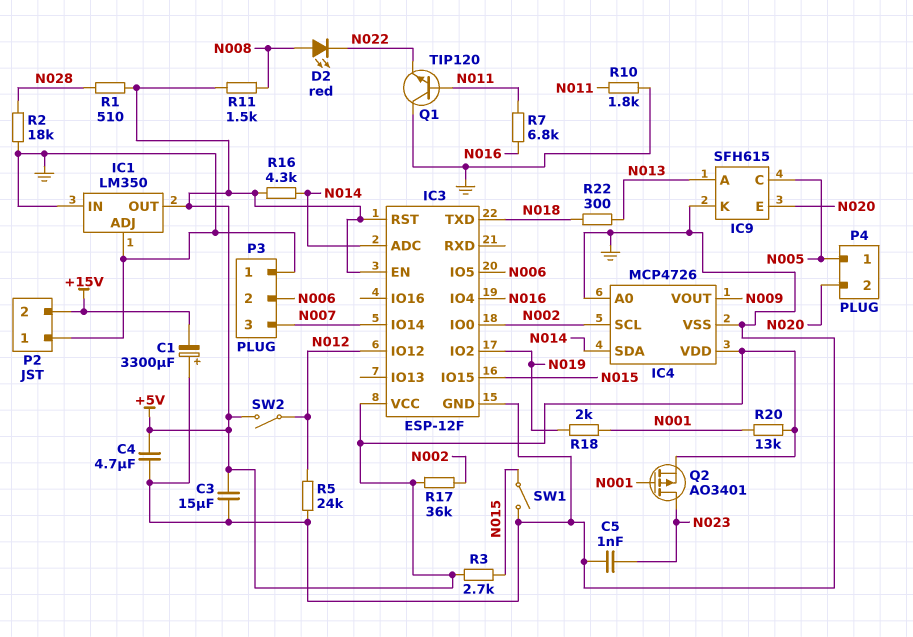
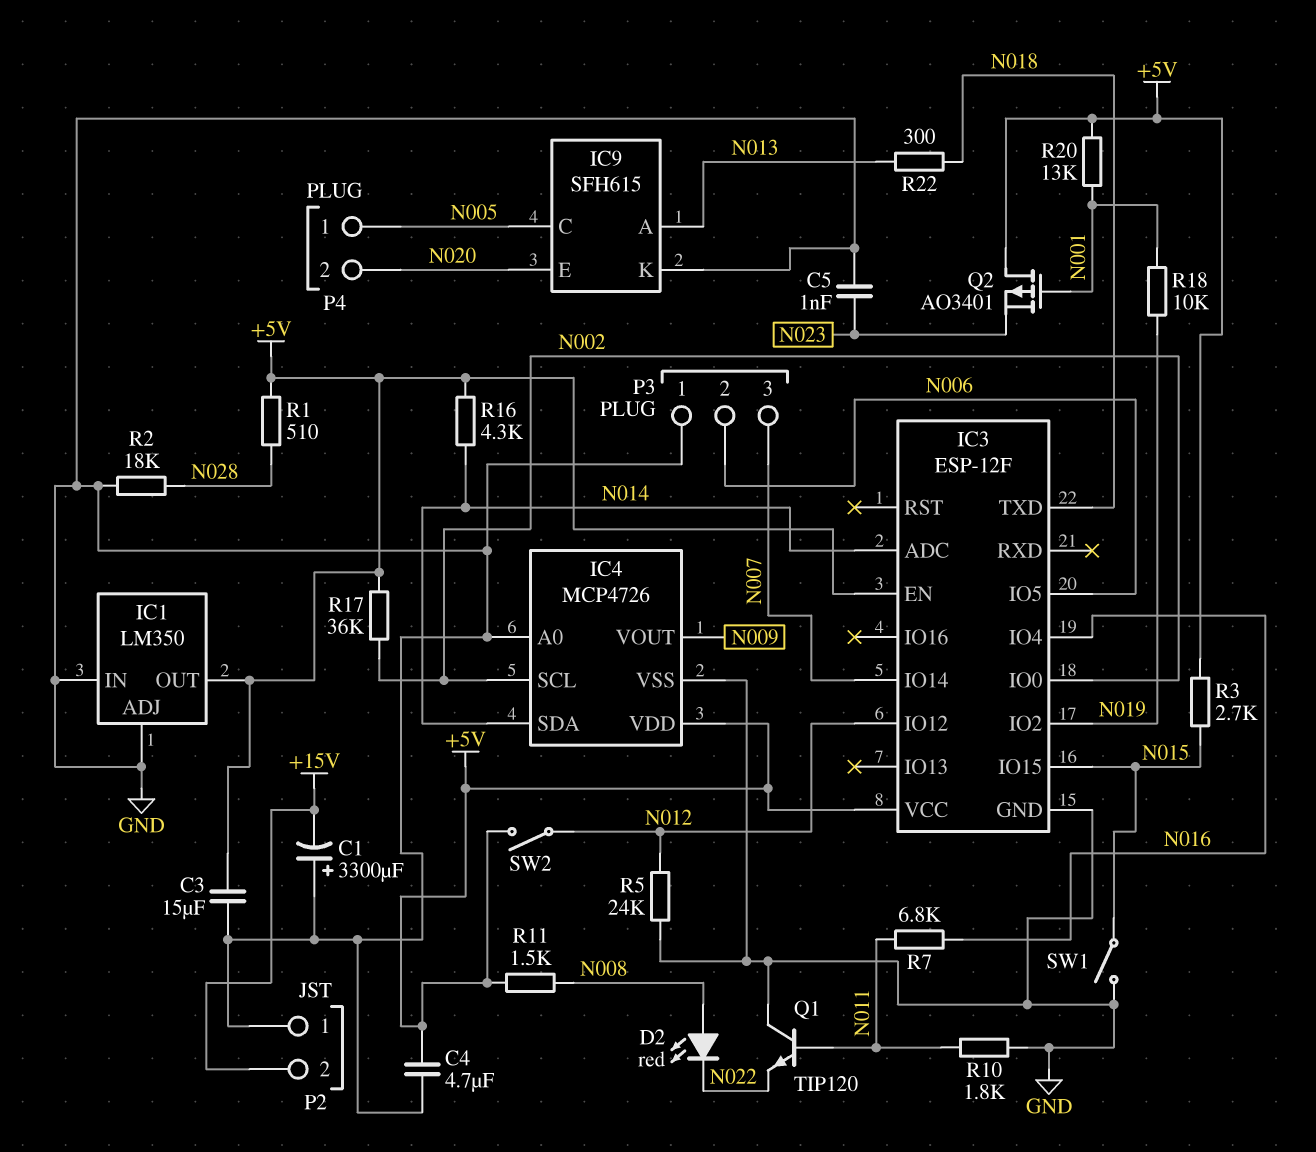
IC3 pin RST: +5V -> none
Q2: PMOS AO3401 (G N001, D N023, S +5V) -> PMOS AO3401 (G N001, D +5V, S N023)
R18: 2k (N001, N019) -> 10k (N001, N019)

